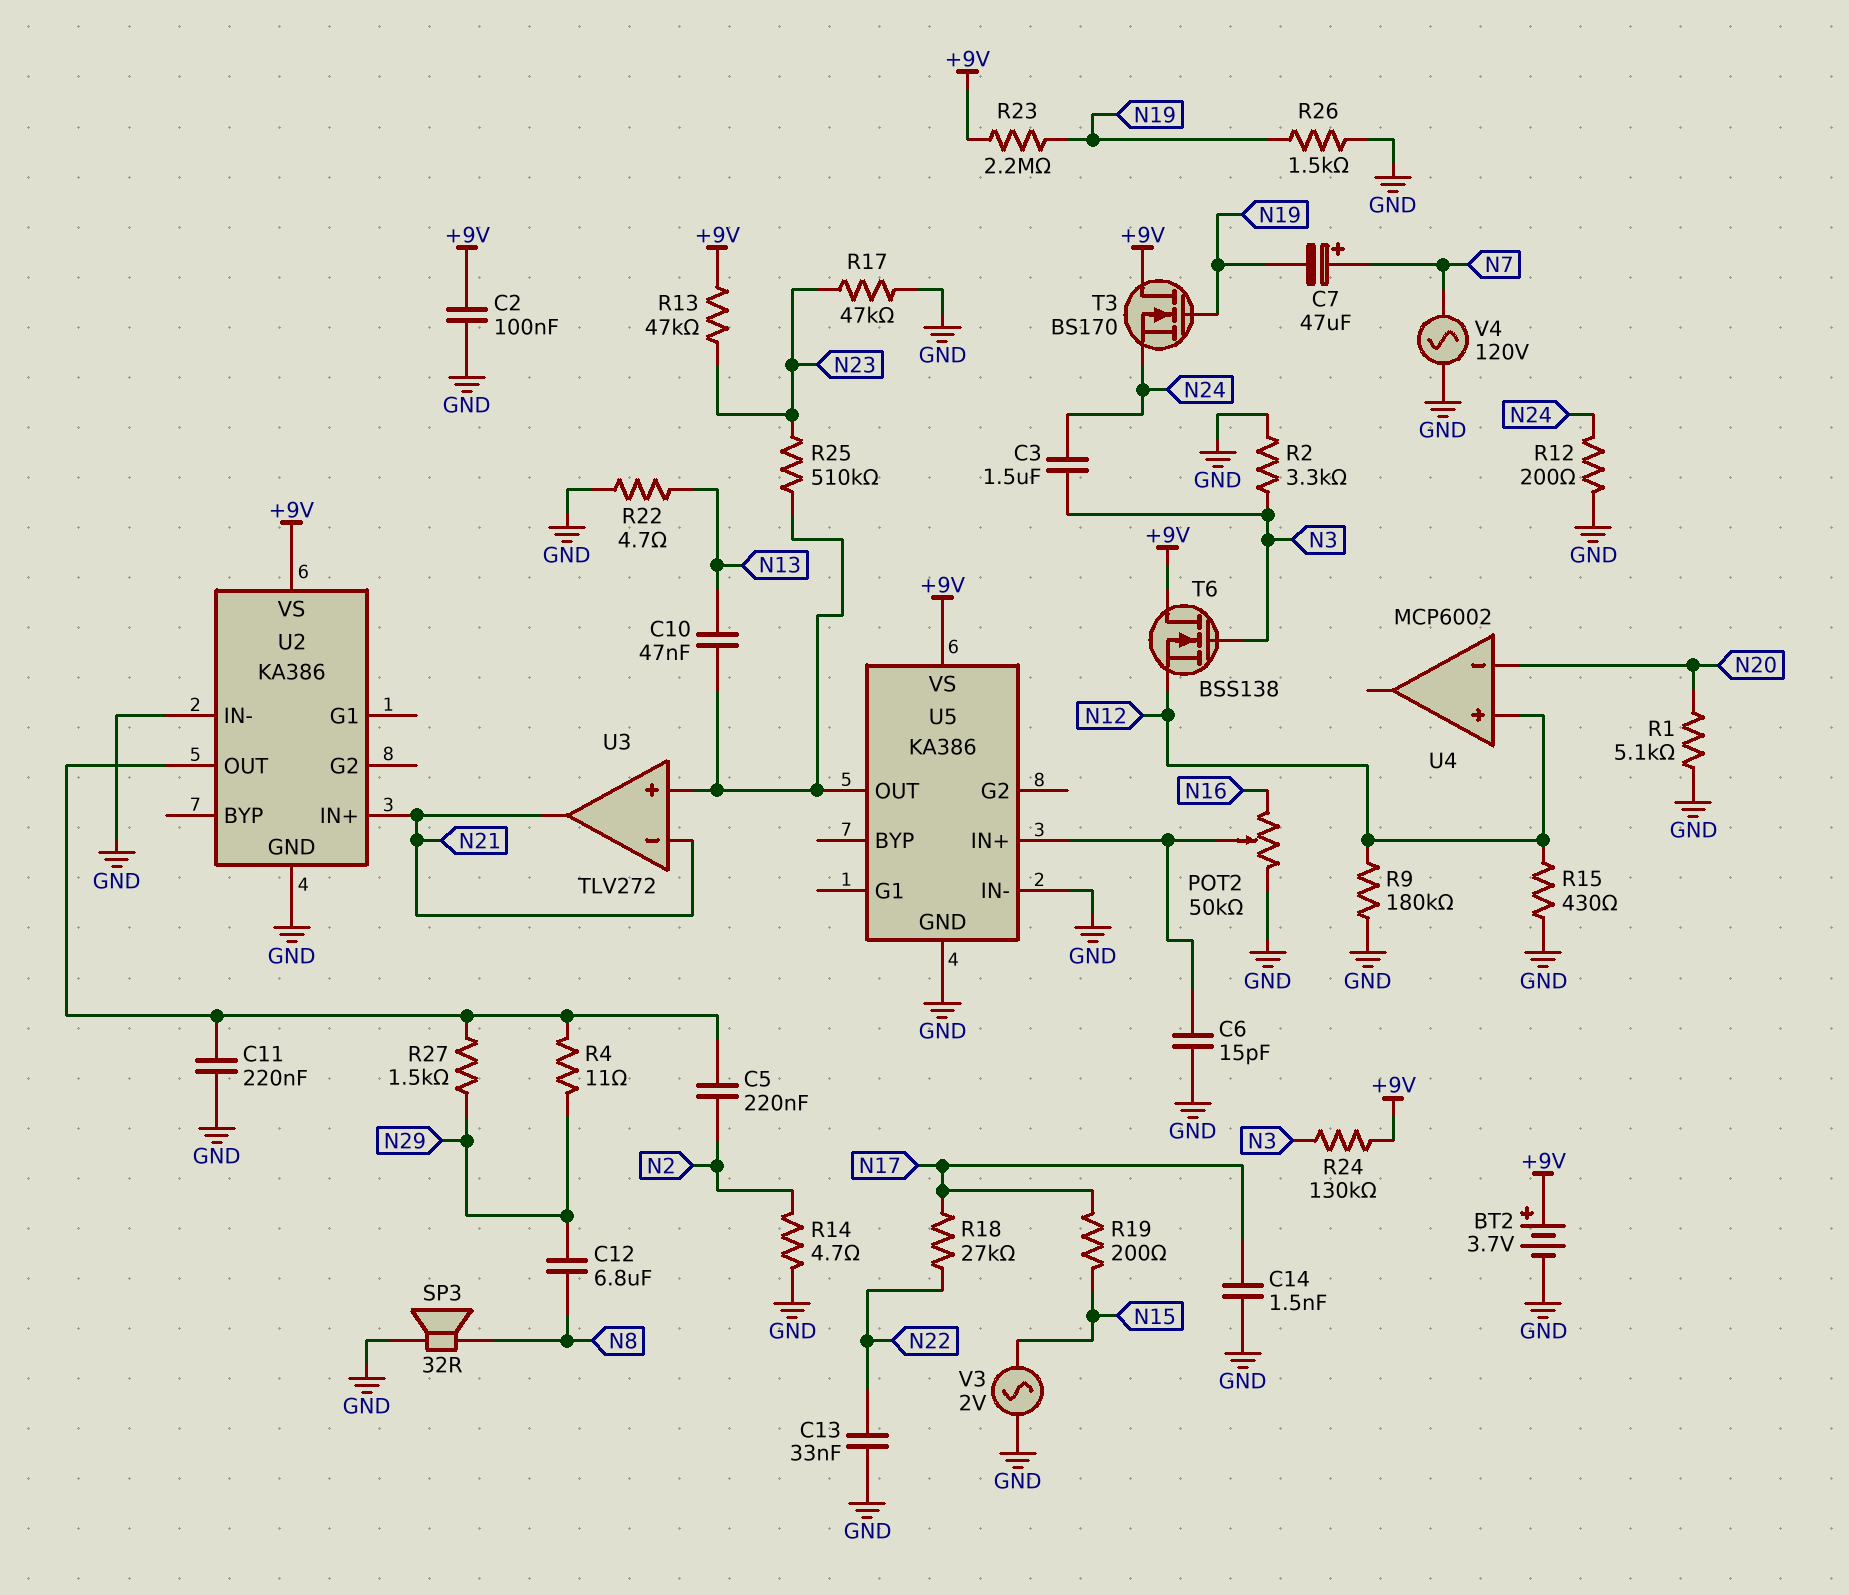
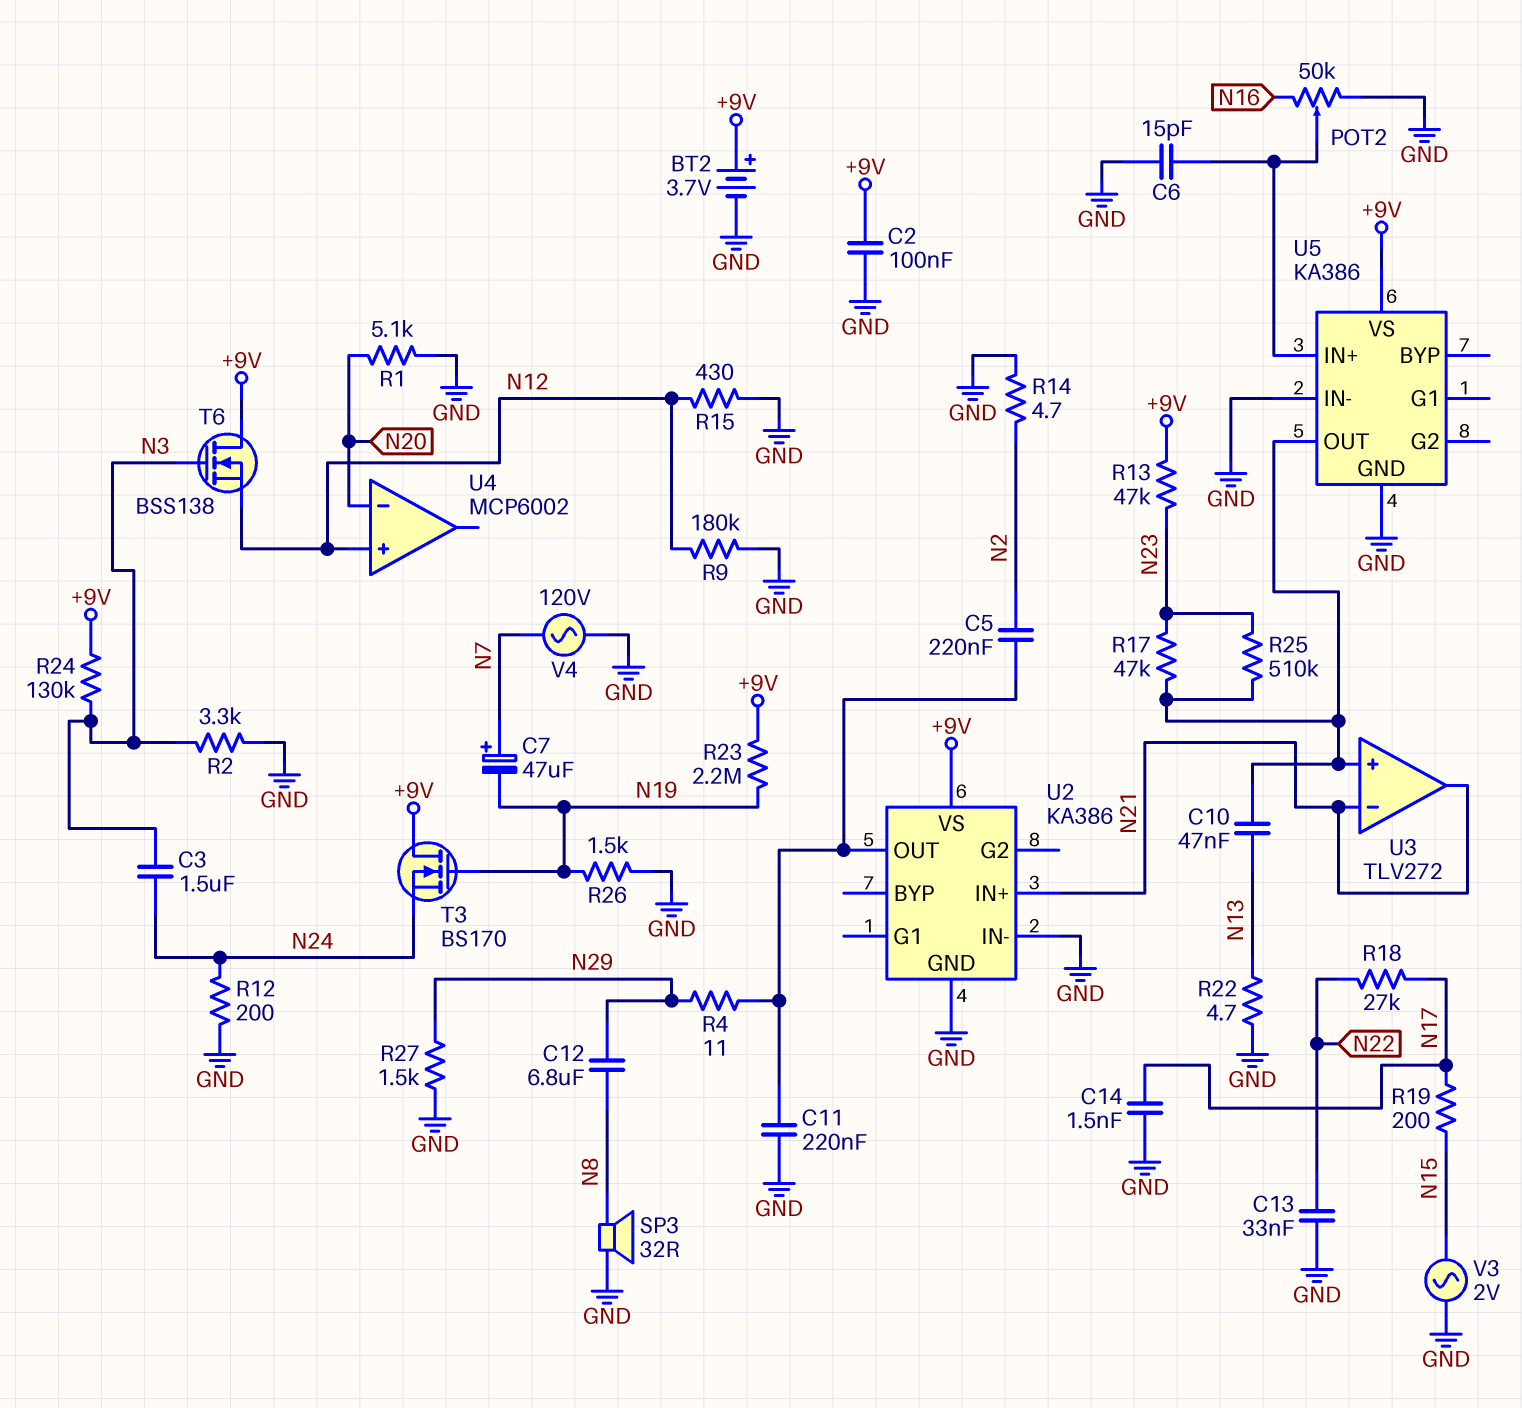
R17: 47k (GND, N23) -> 47k (N23, U3/in+)
R27: 1.5k (N29, U2/OUT) -> 1.5k (GND, N29)

